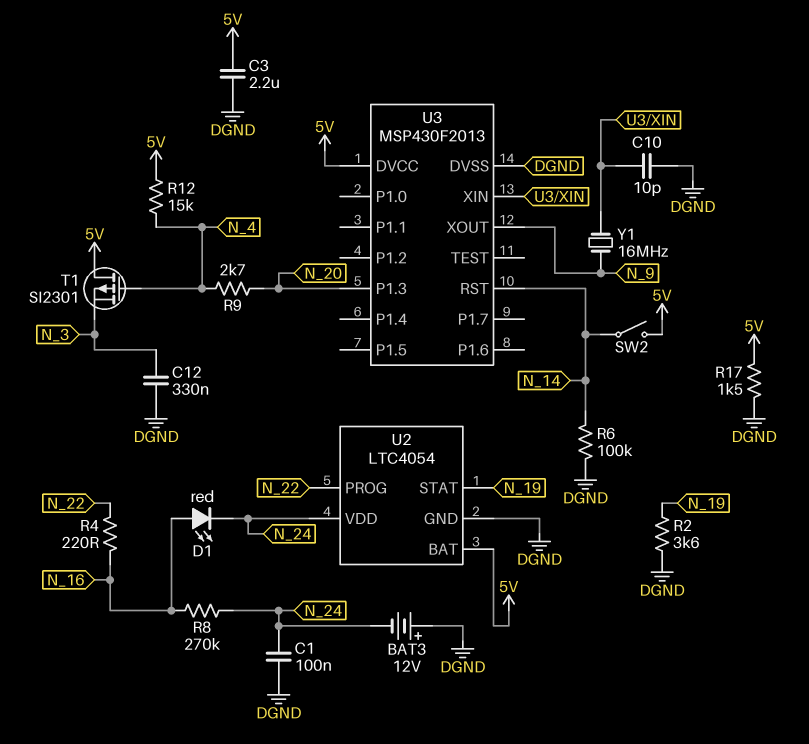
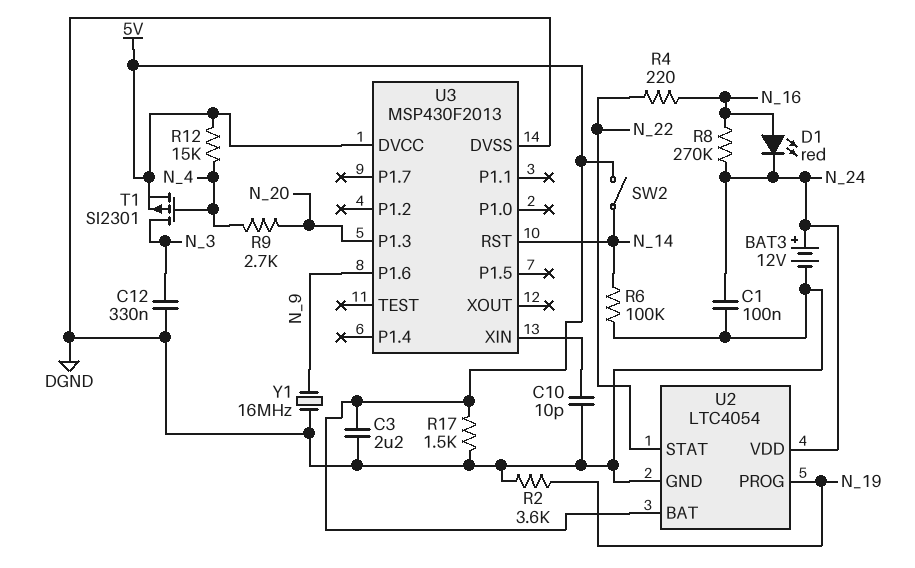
BAT3: 12V (plus DGND, minus N_24) -> 12V (plus N_24, minus DGND)
T1: PMOS SI2301 (G N_4, D 5V, S N_3) -> PMOS SI2301 (G N_4, D N_3, S 5V)
U2 pin PROG: N_22 -> N_19
U2 pin STAT: N_19 -> N_22
U3 pin P1.6: none -> N_9
U3 pin XOUT: N_9 -> none
Y1: 16MHz (N_9, U3/XIN) -> 16MHz (DGND, N_9)

